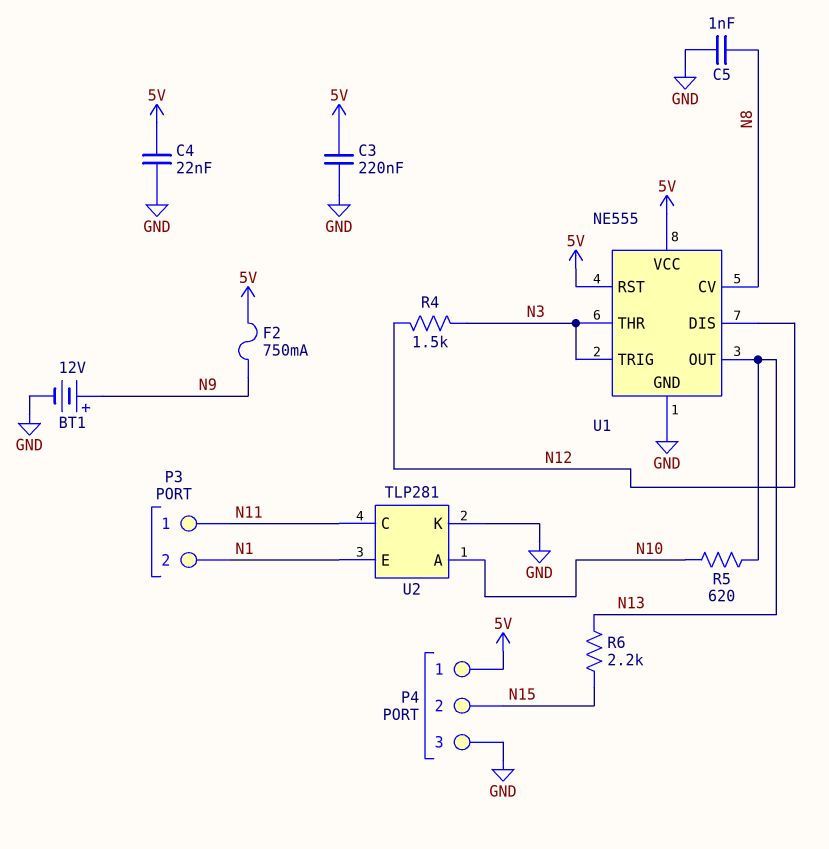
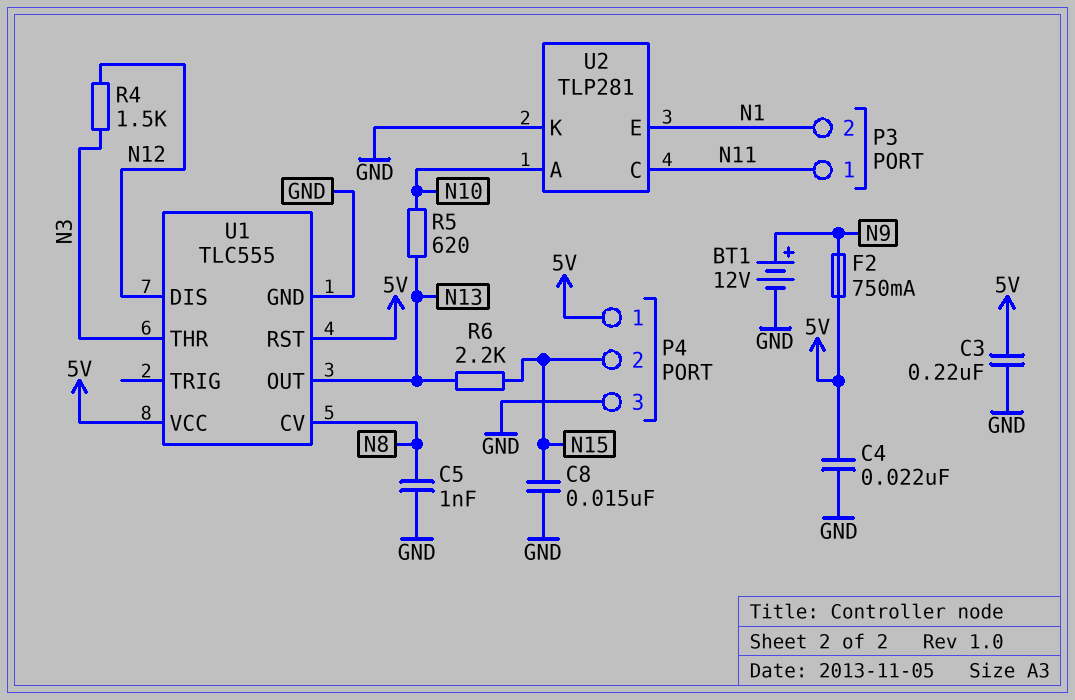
C8: none -> 15nF (GND, N15)
U1: NE555 -> TLC555
U1 pin TRIG: N3 -> none

